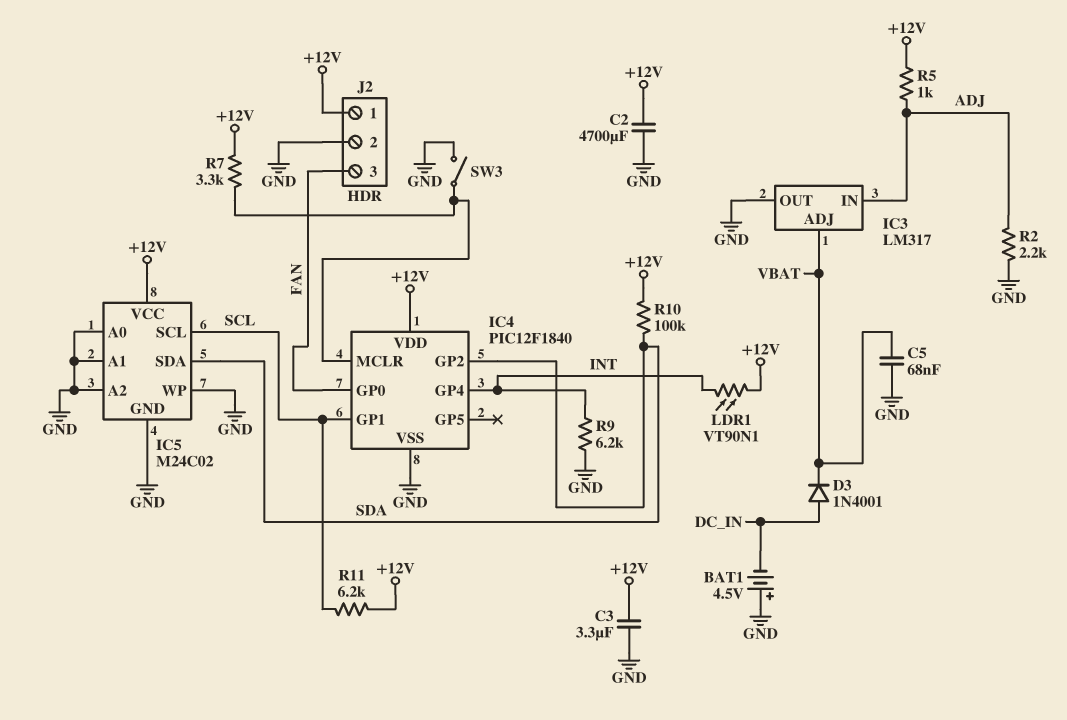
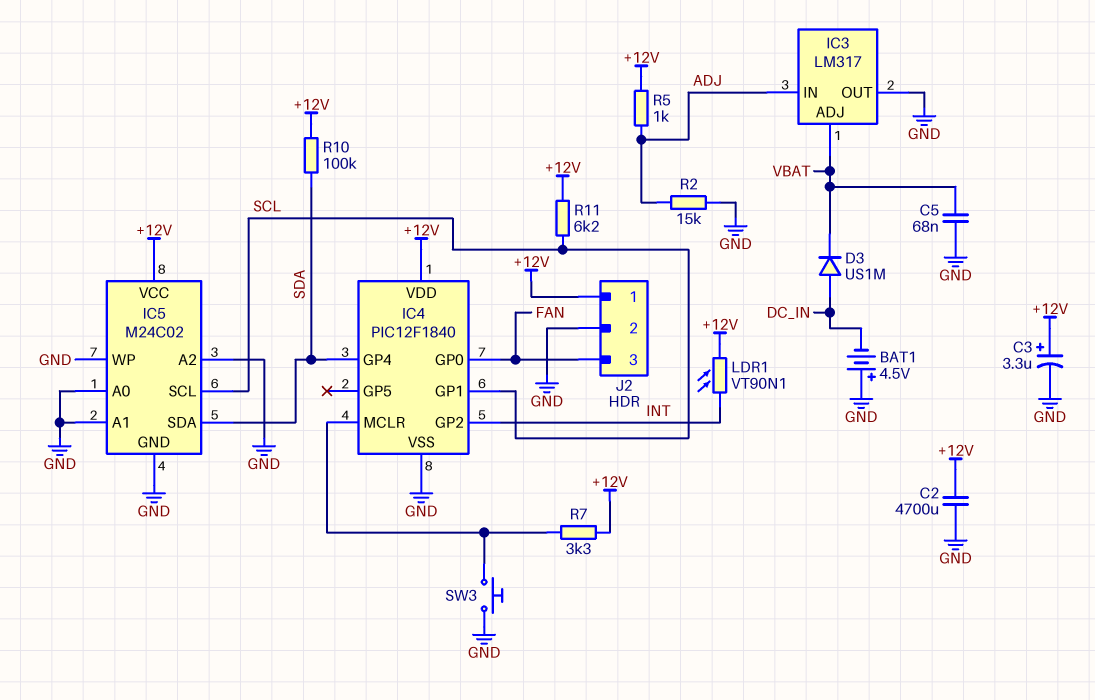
C3: 3.3uF (+12V, GND) -> 3.3uF (plus +12V, minus GND)
D3: diode 1N4001 (A DC_IN, K VBAT) -> diode US1M (A DC_IN, K VBAT)
IC4 pin GP2: SDA -> INT
IC4 pin GP4: INT -> SDA
R2: 2.2k (ADJ, GND) -> 15k (ADJ, GND)
R9: 6.2k (GND, INT) -> none
SW3: switch (GND, IC4/MCLR) -> button (GND, IC4/MCLR)

